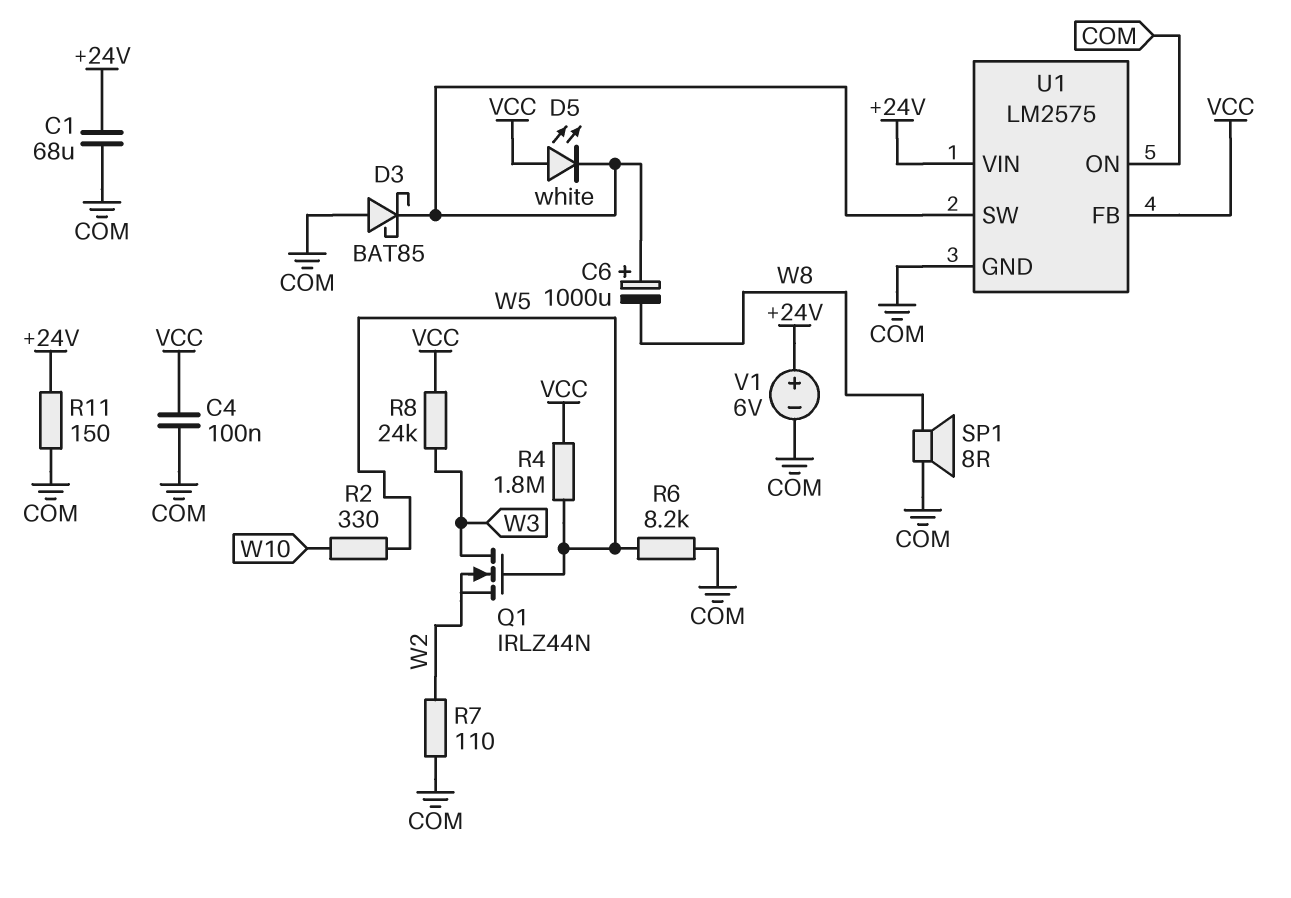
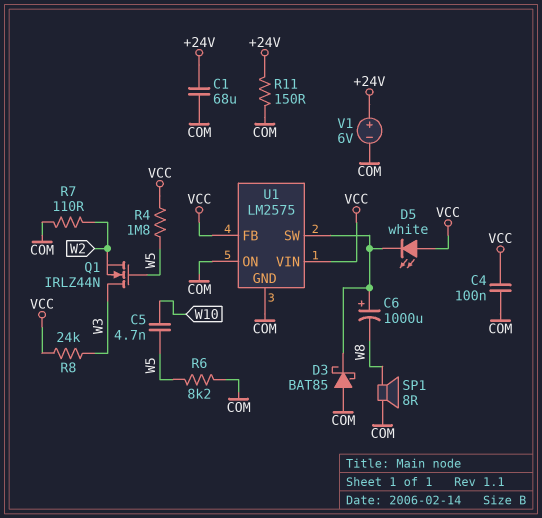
C5: none -> 4.7nF (W5, W10)
R2: 330 (W5, W10) -> none
U1 pin VIN: +24V -> VCC

